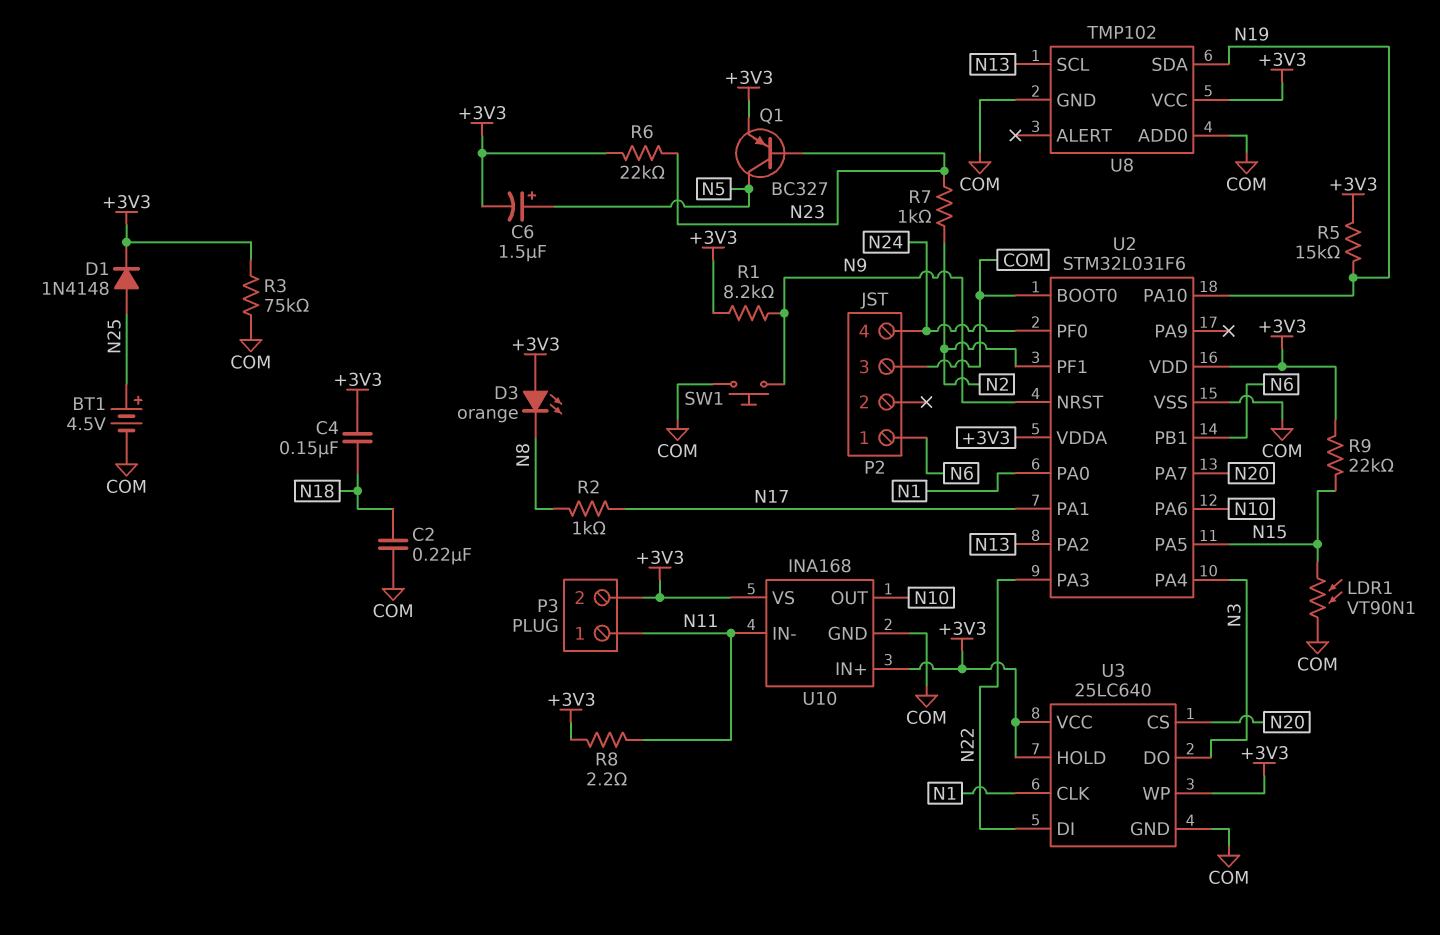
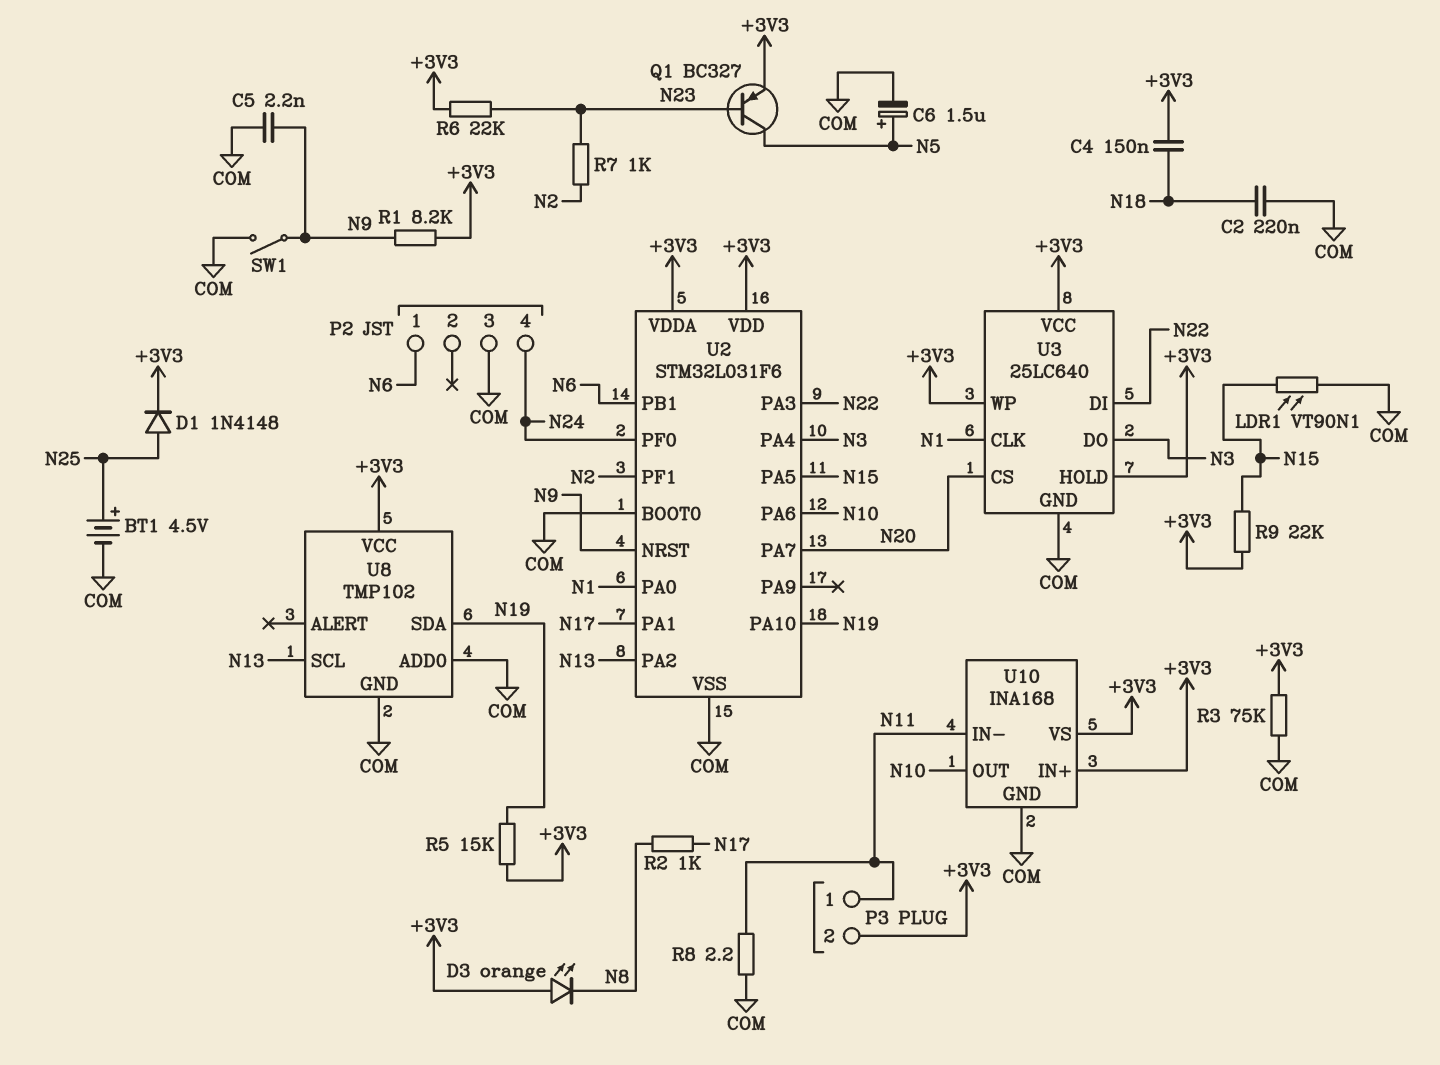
C5: none -> 2.2nF (COM, N9)
C6: 1.5uF (plus N5, minus +3V3) -> 1.5uF (plus N5, minus COM)
R8: 2.2 (+3V3, N11) -> 2.2 (COM, N11)
SW1: button (COM, N9) -> switch (COM, N9)

